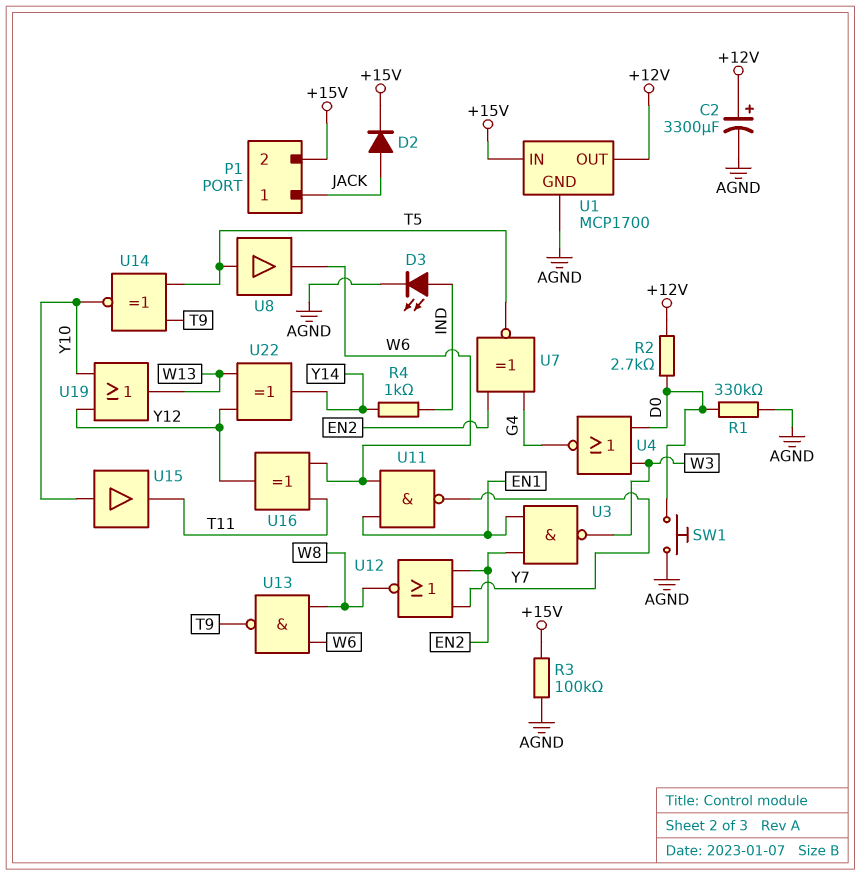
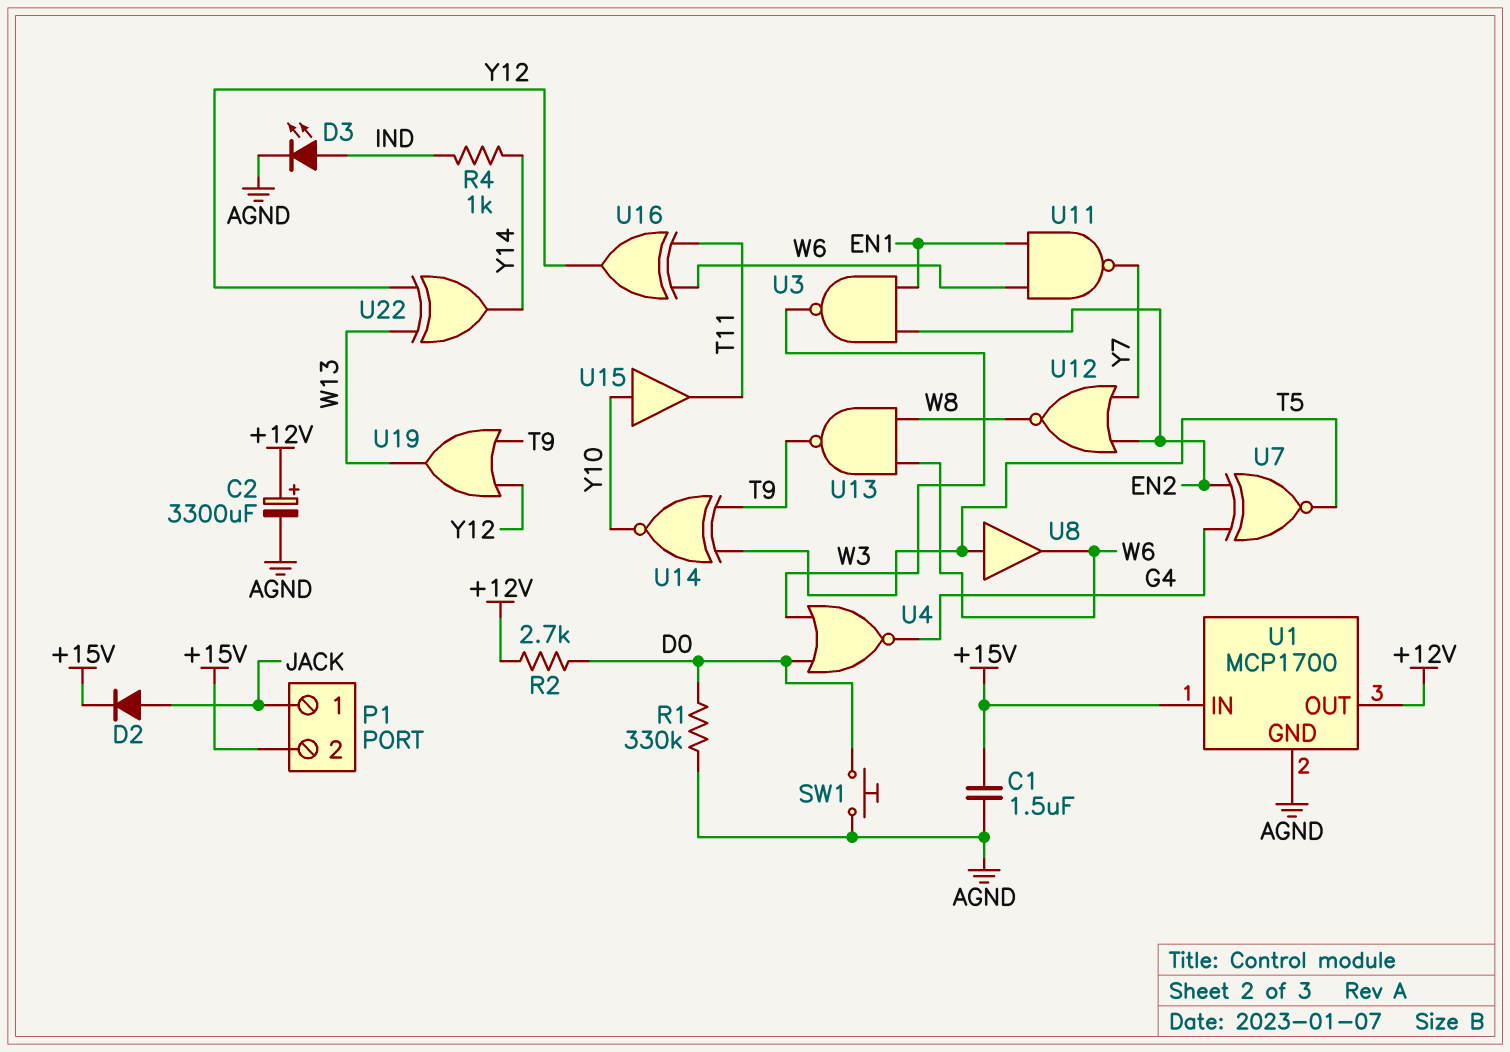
C1: none -> 1.5uF (+15V, AGND)
R3: 100k (+15V, AGND) -> none
U19: OR (in Y10, in Y12, out W13) -> OR (in T9, in Y12, out W13)

